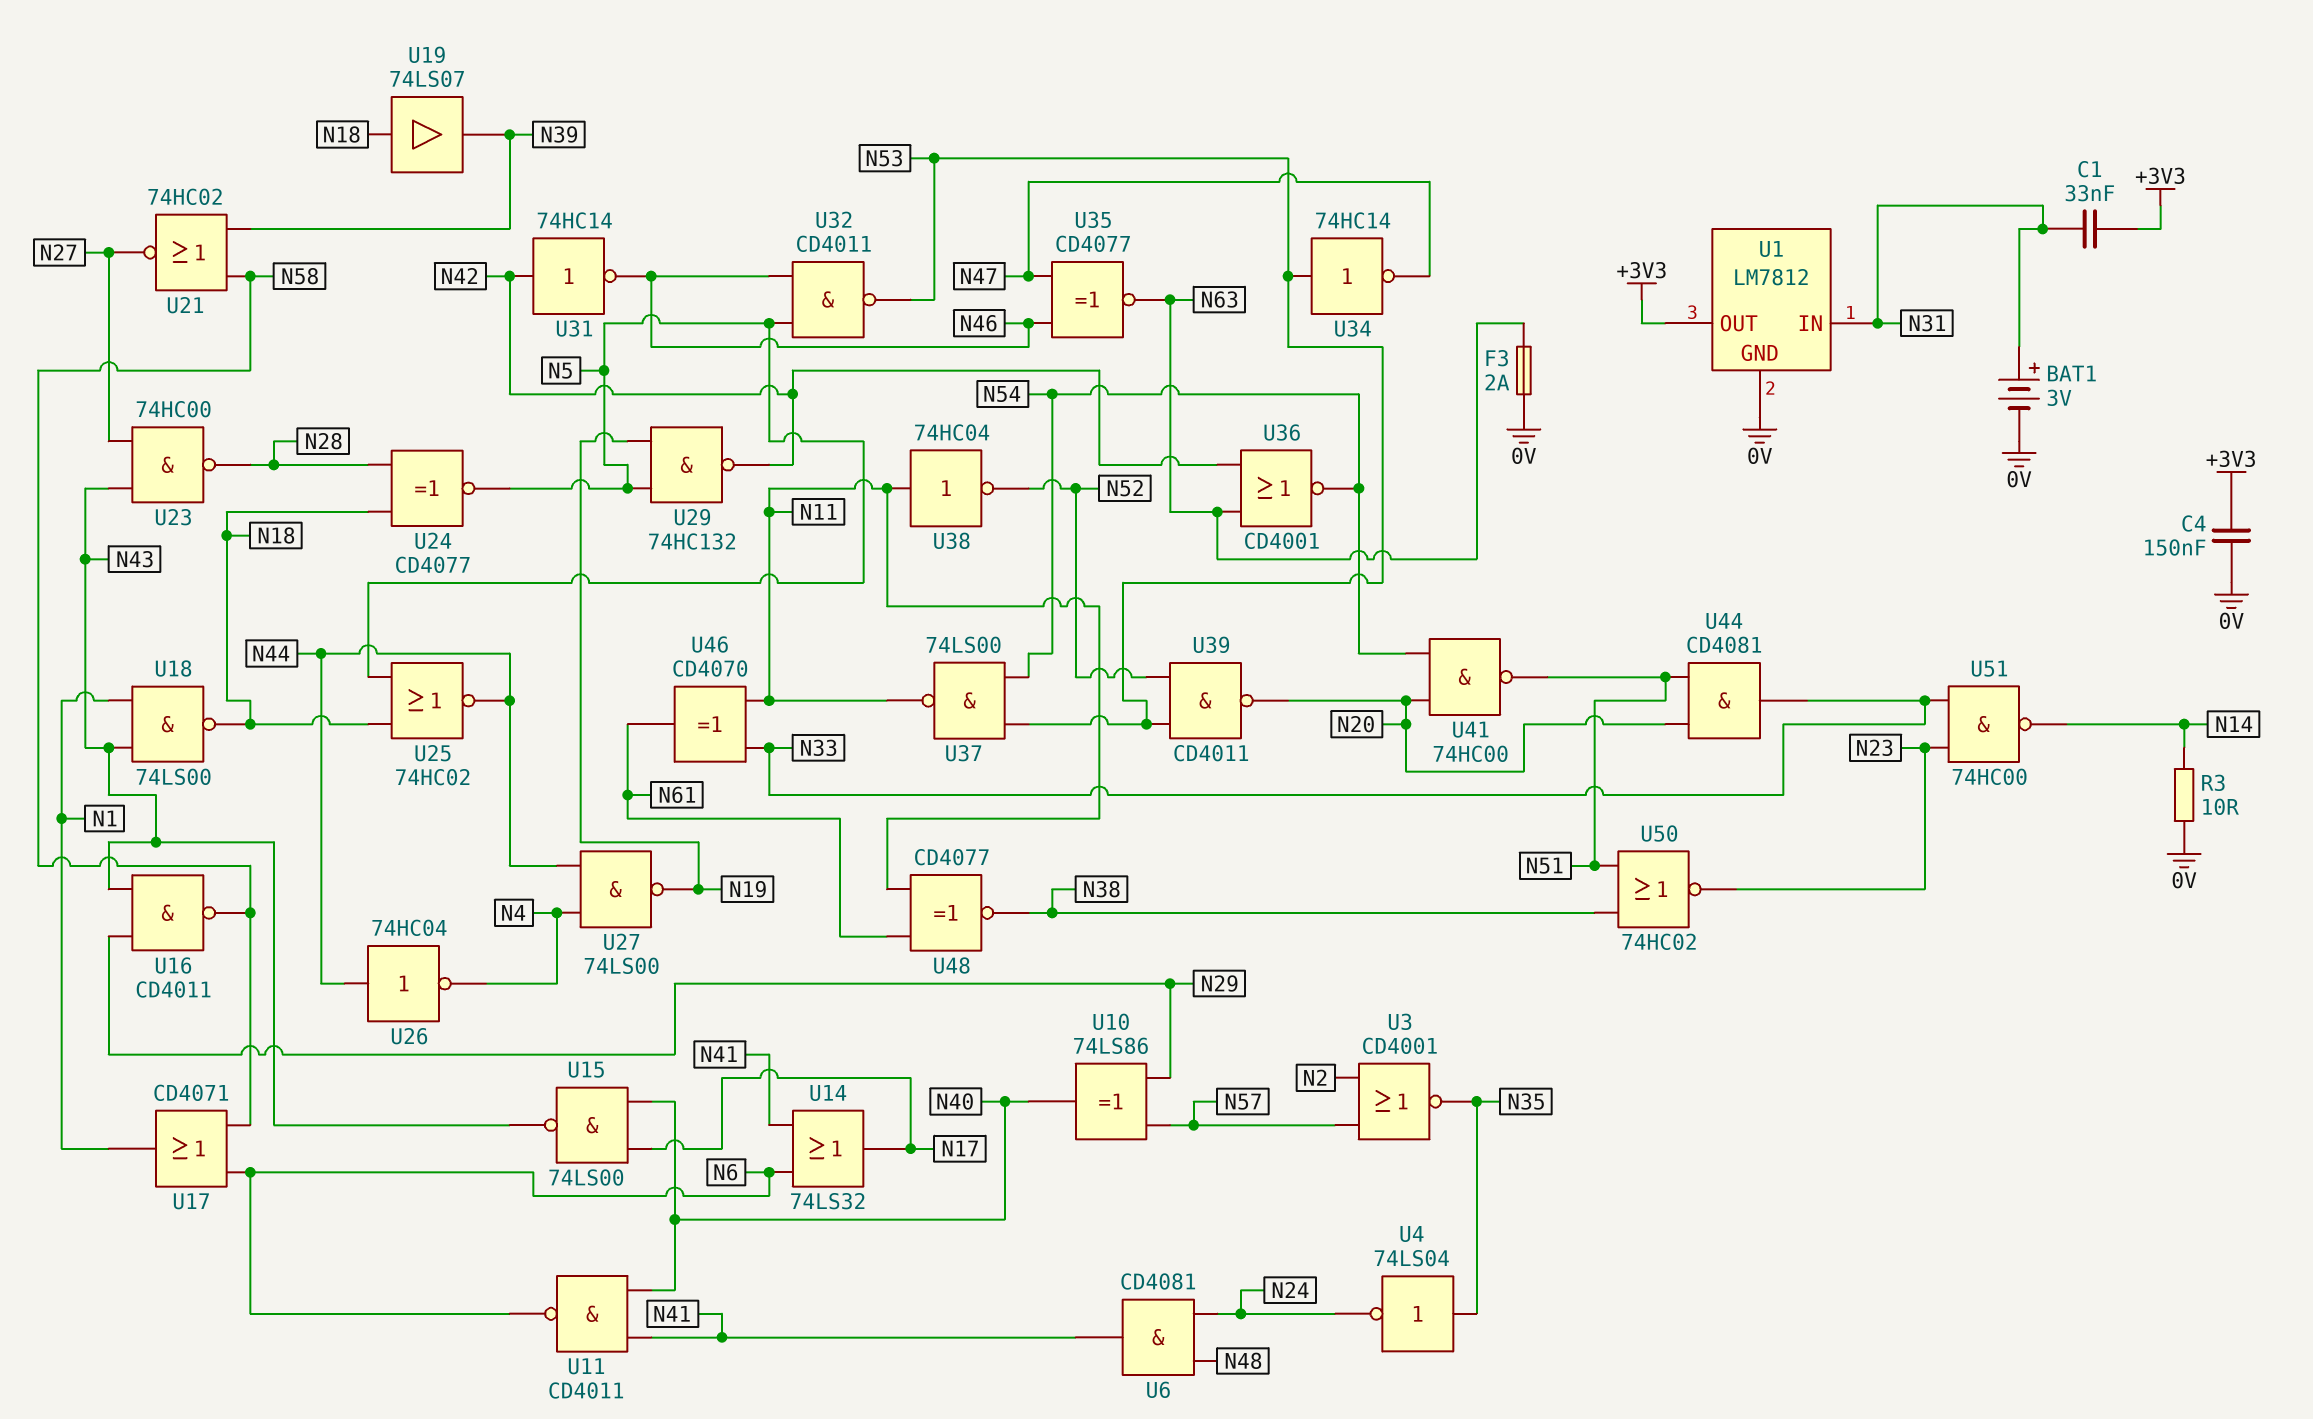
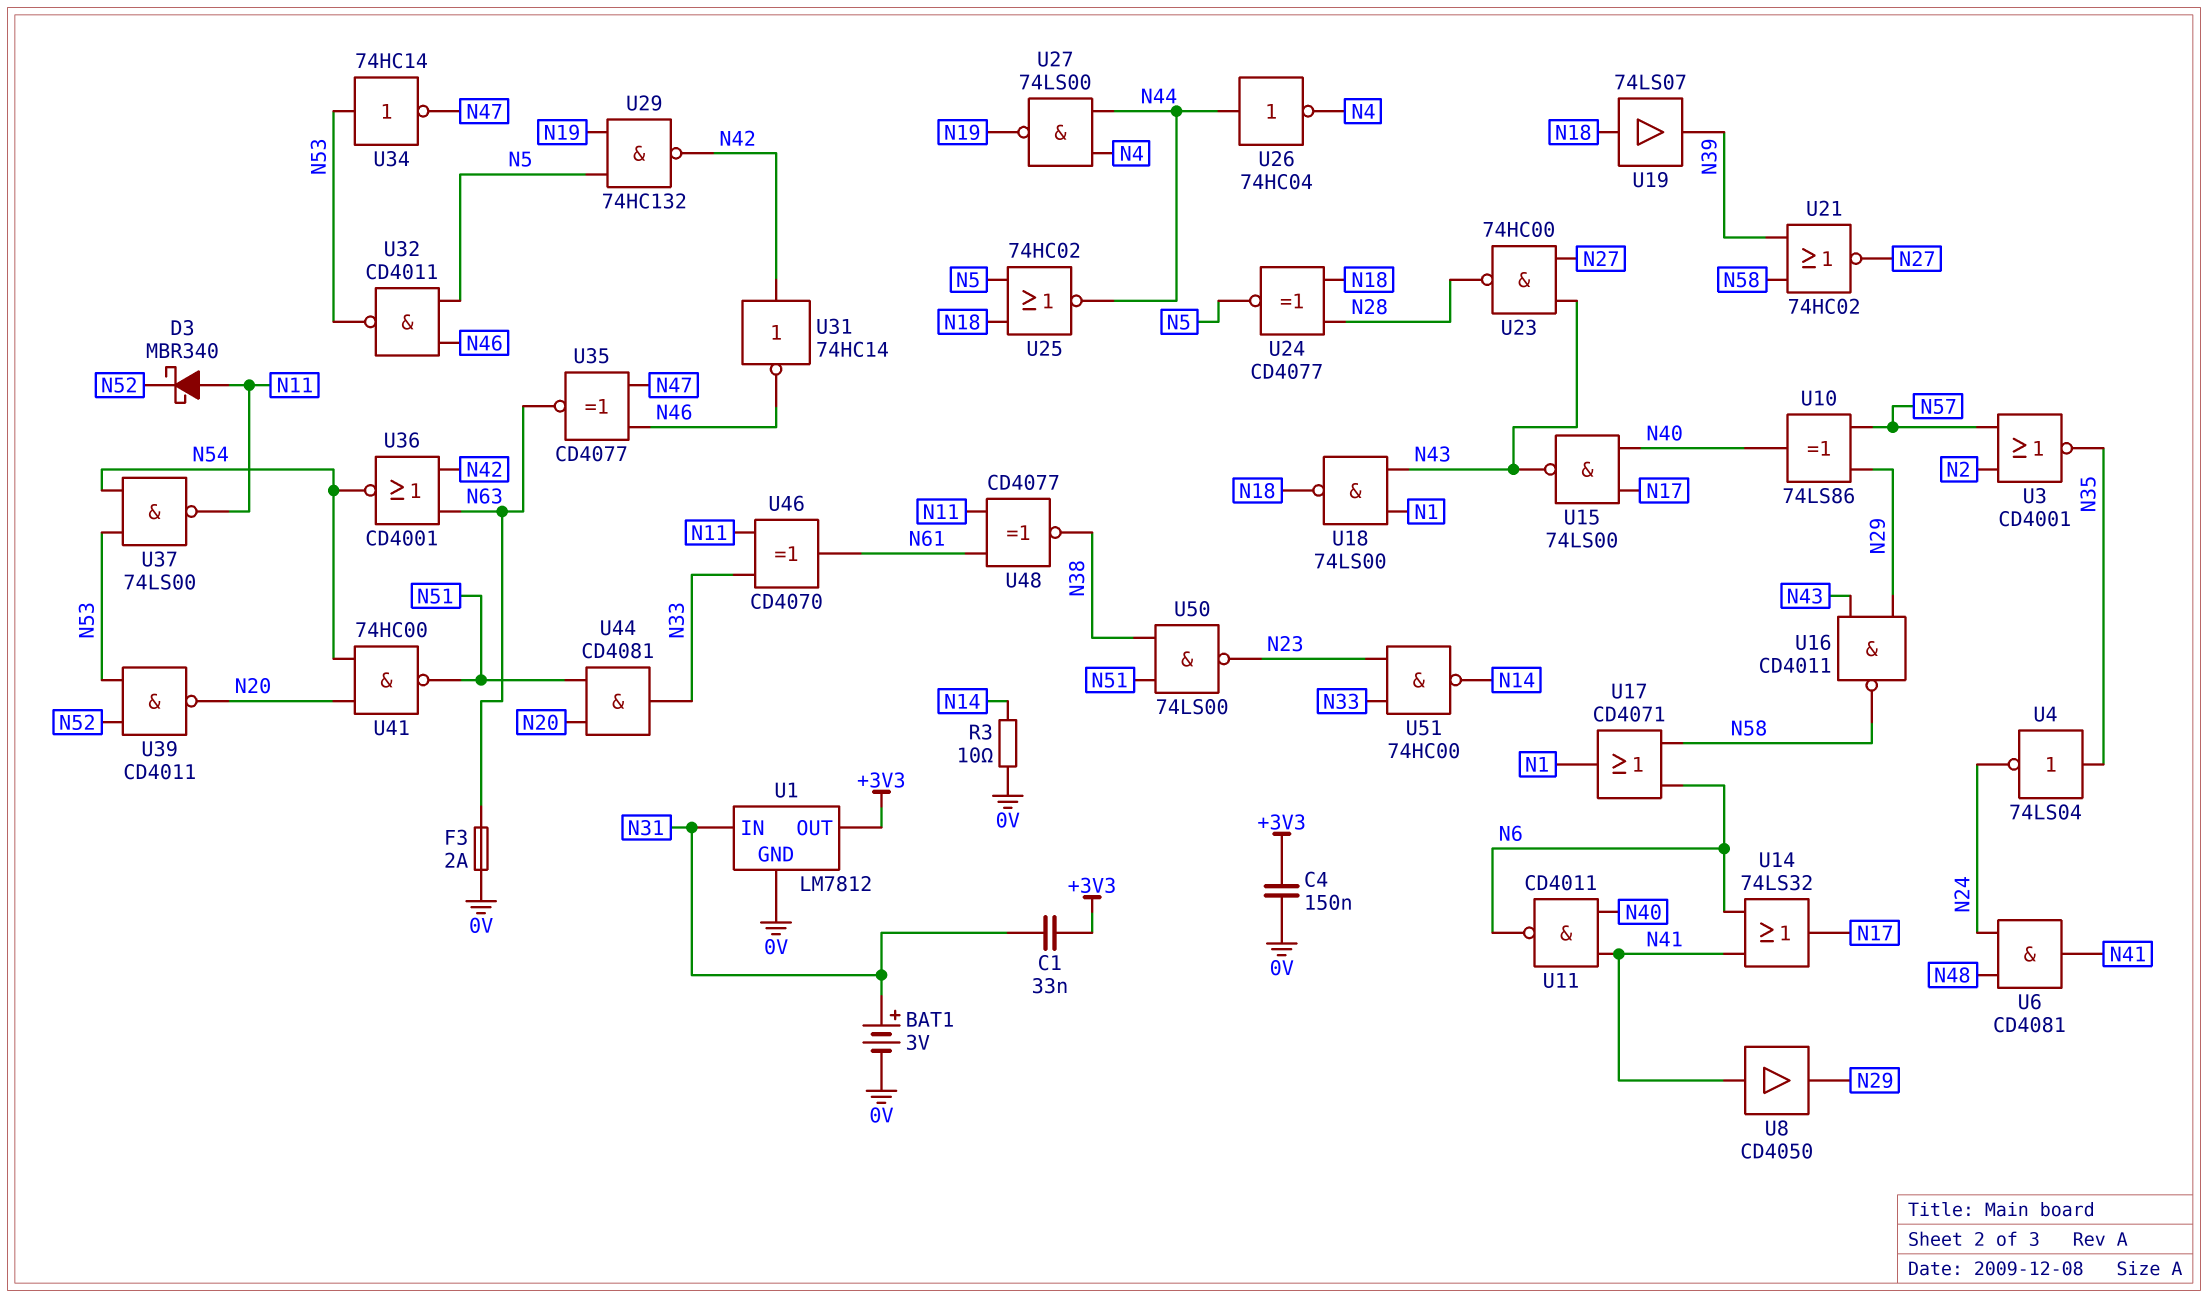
D3: none -> schottky MBR340 (A N11, K N52)
U8: none -> buffer CD4050 (in N41, out N29)
U38: NOT 74HC04 (in N11, out N52) -> none
U50: NOR 74HC02 (in N38, in N51, out N23) -> NAND 74LS00 (in N38, in N51, out N23)

